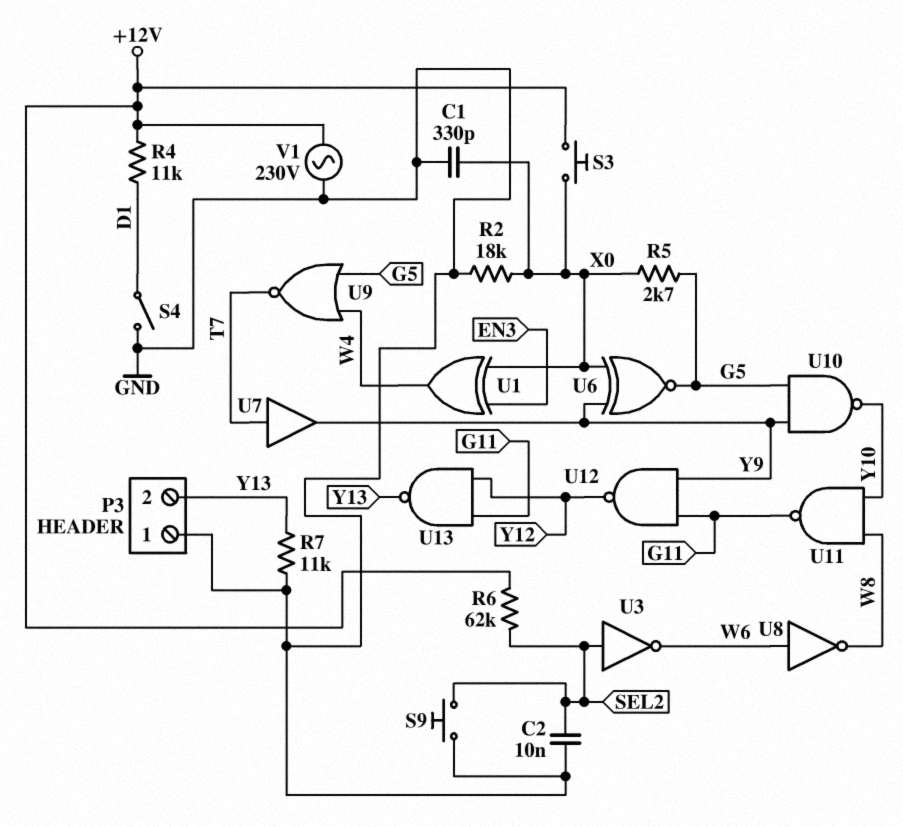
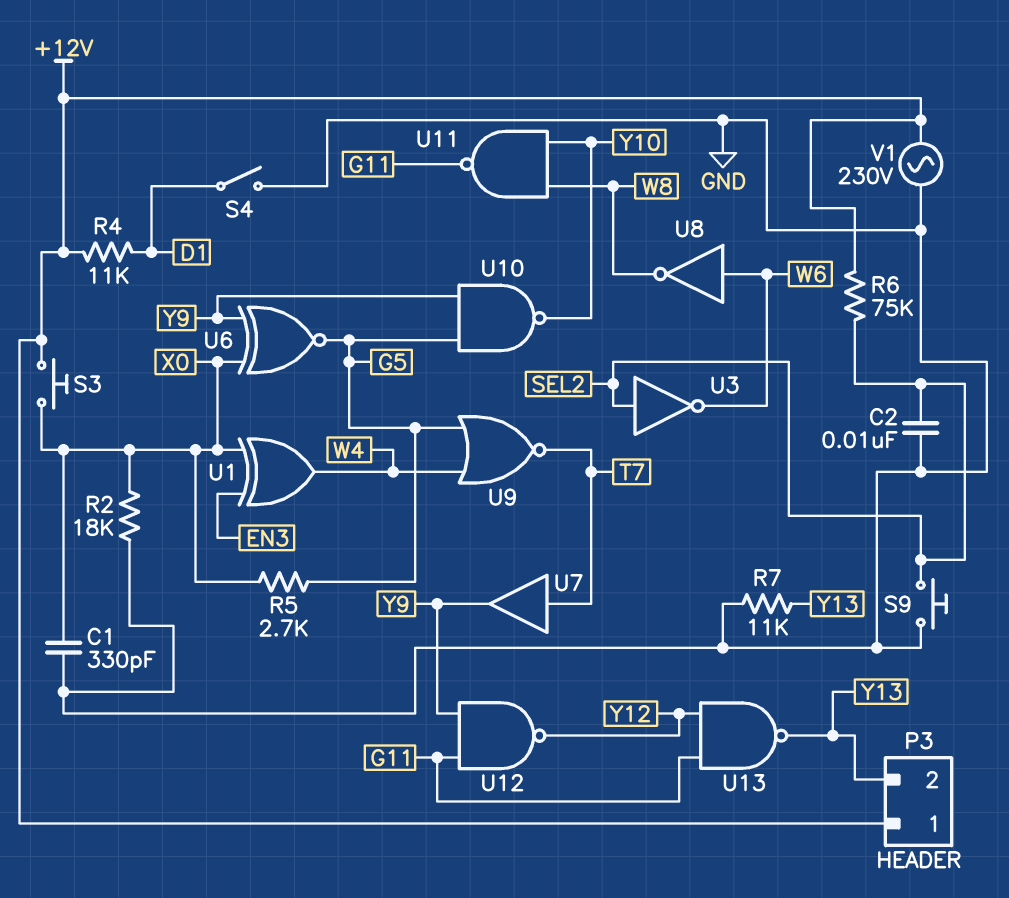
P3 pin 1: GND -> +12V
R6: 62k (+12V, SEL2) -> 75k (+12V, SEL2)

